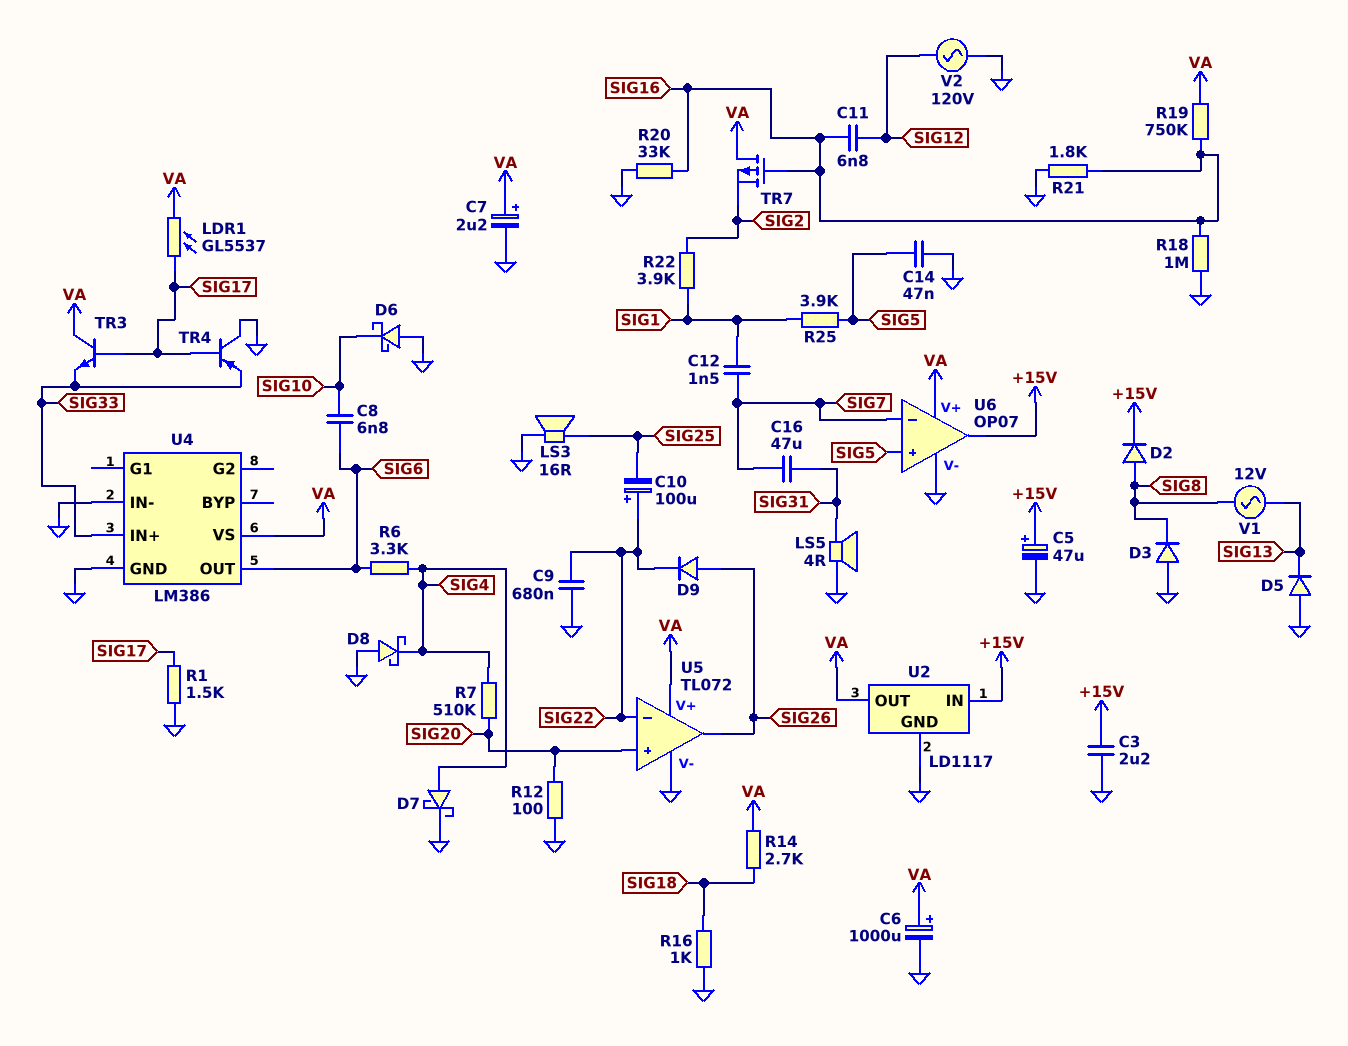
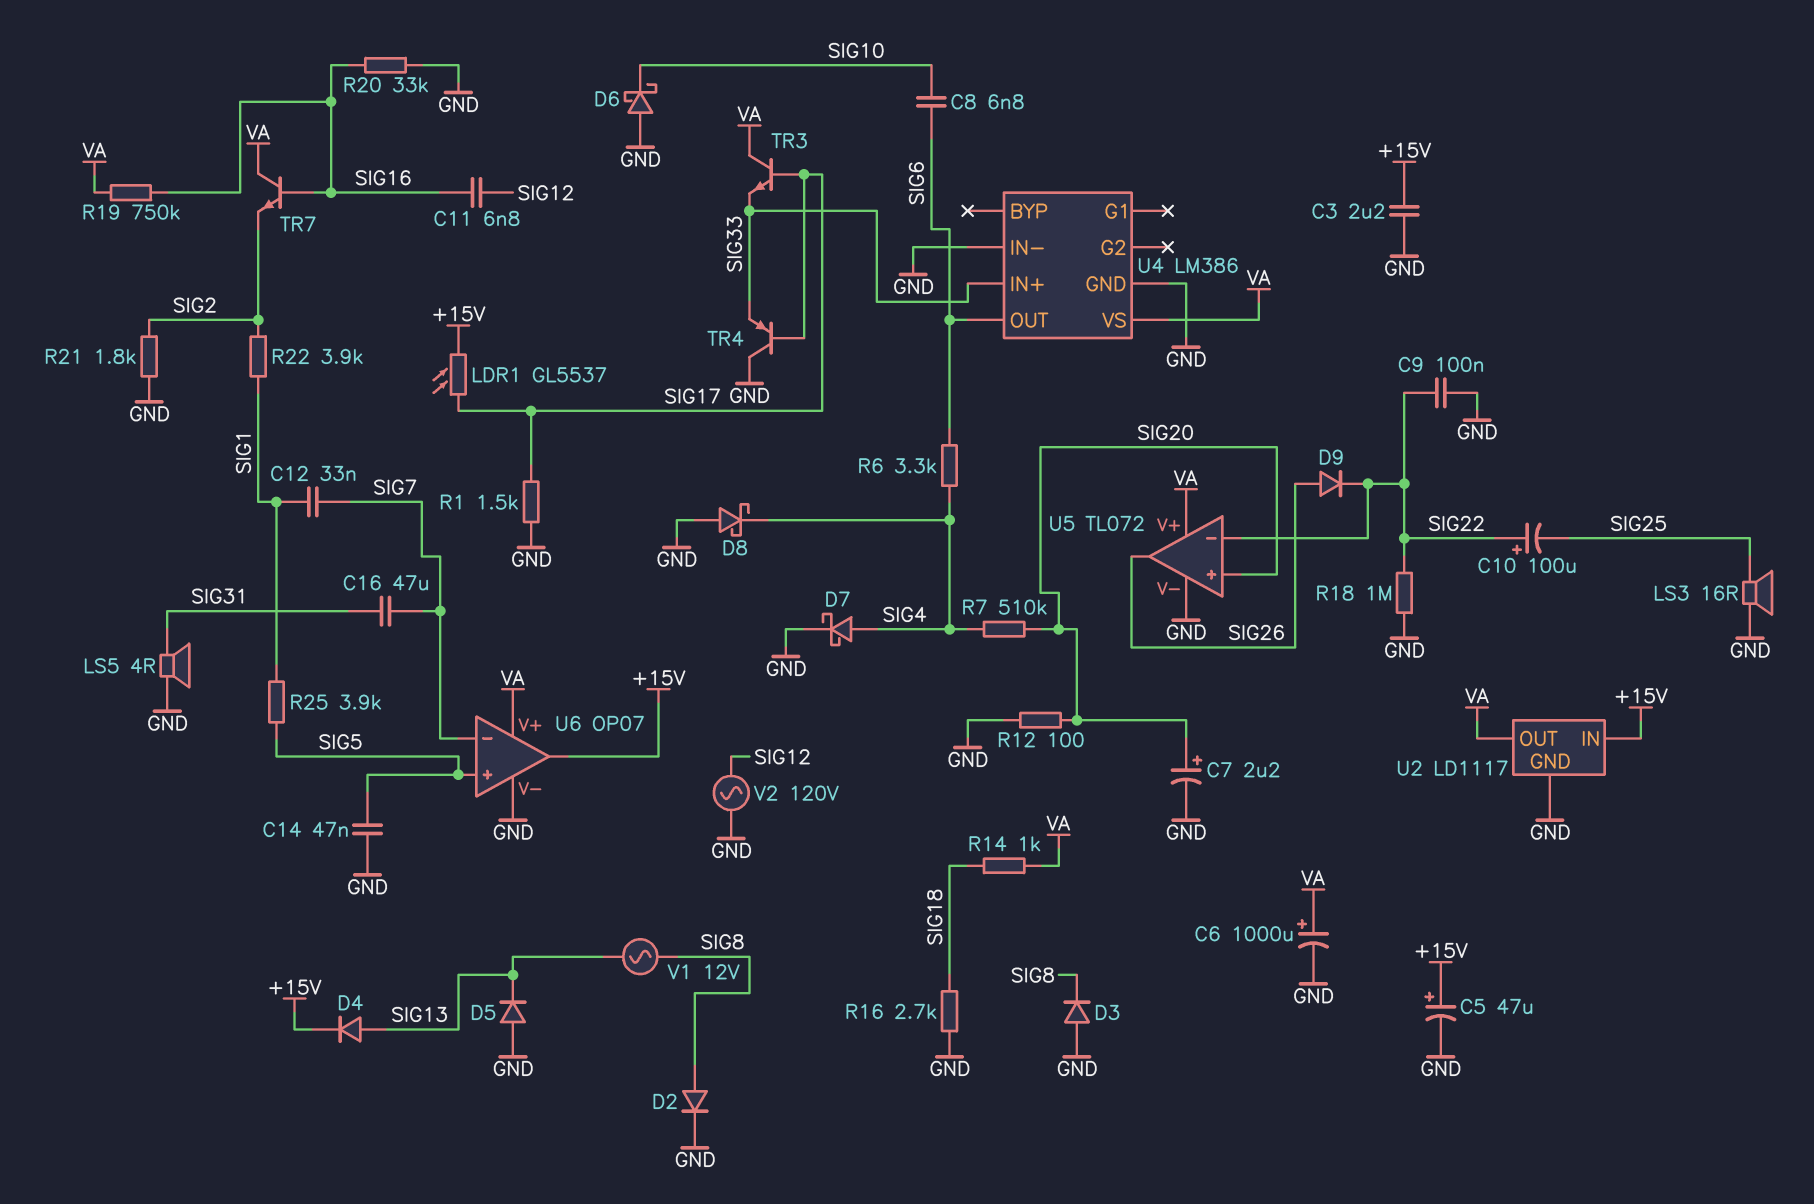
C7: 2.2uF (plus VA, minus GND) -> 2.2uF (plus SIG20, minus GND)
C9: 680nF (GND, SIG22) -> 100nF (GND, SIG22)
C12: 1.5nF (SIG1, SIG7) -> 33nF (SIG1, SIG7)
D2: diode (A SIG8, K +15V) -> diode (A SIG8, K GND)
D4: none -> diode (A SIG13, K +15V)
LDR1: GL5537 (SIG17, VA) -> GL5537 (+15V, SIG17)
R14: 2.7k (SIG18, VA) -> 1k (SIG18, VA)
R16: 1k (GND, SIG18) -> 2.7k (GND, SIG18)
R18: 1M (GND, SIG16) -> 1M (GND, SIG22)
R21: 1.8k (GND, SIG16) -> 1.8k (GND, SIG2)
TR7: PMOS (G SIG16, D VA, S SIG2) -> NPN (B SIG16, C VA, E SIG2)

